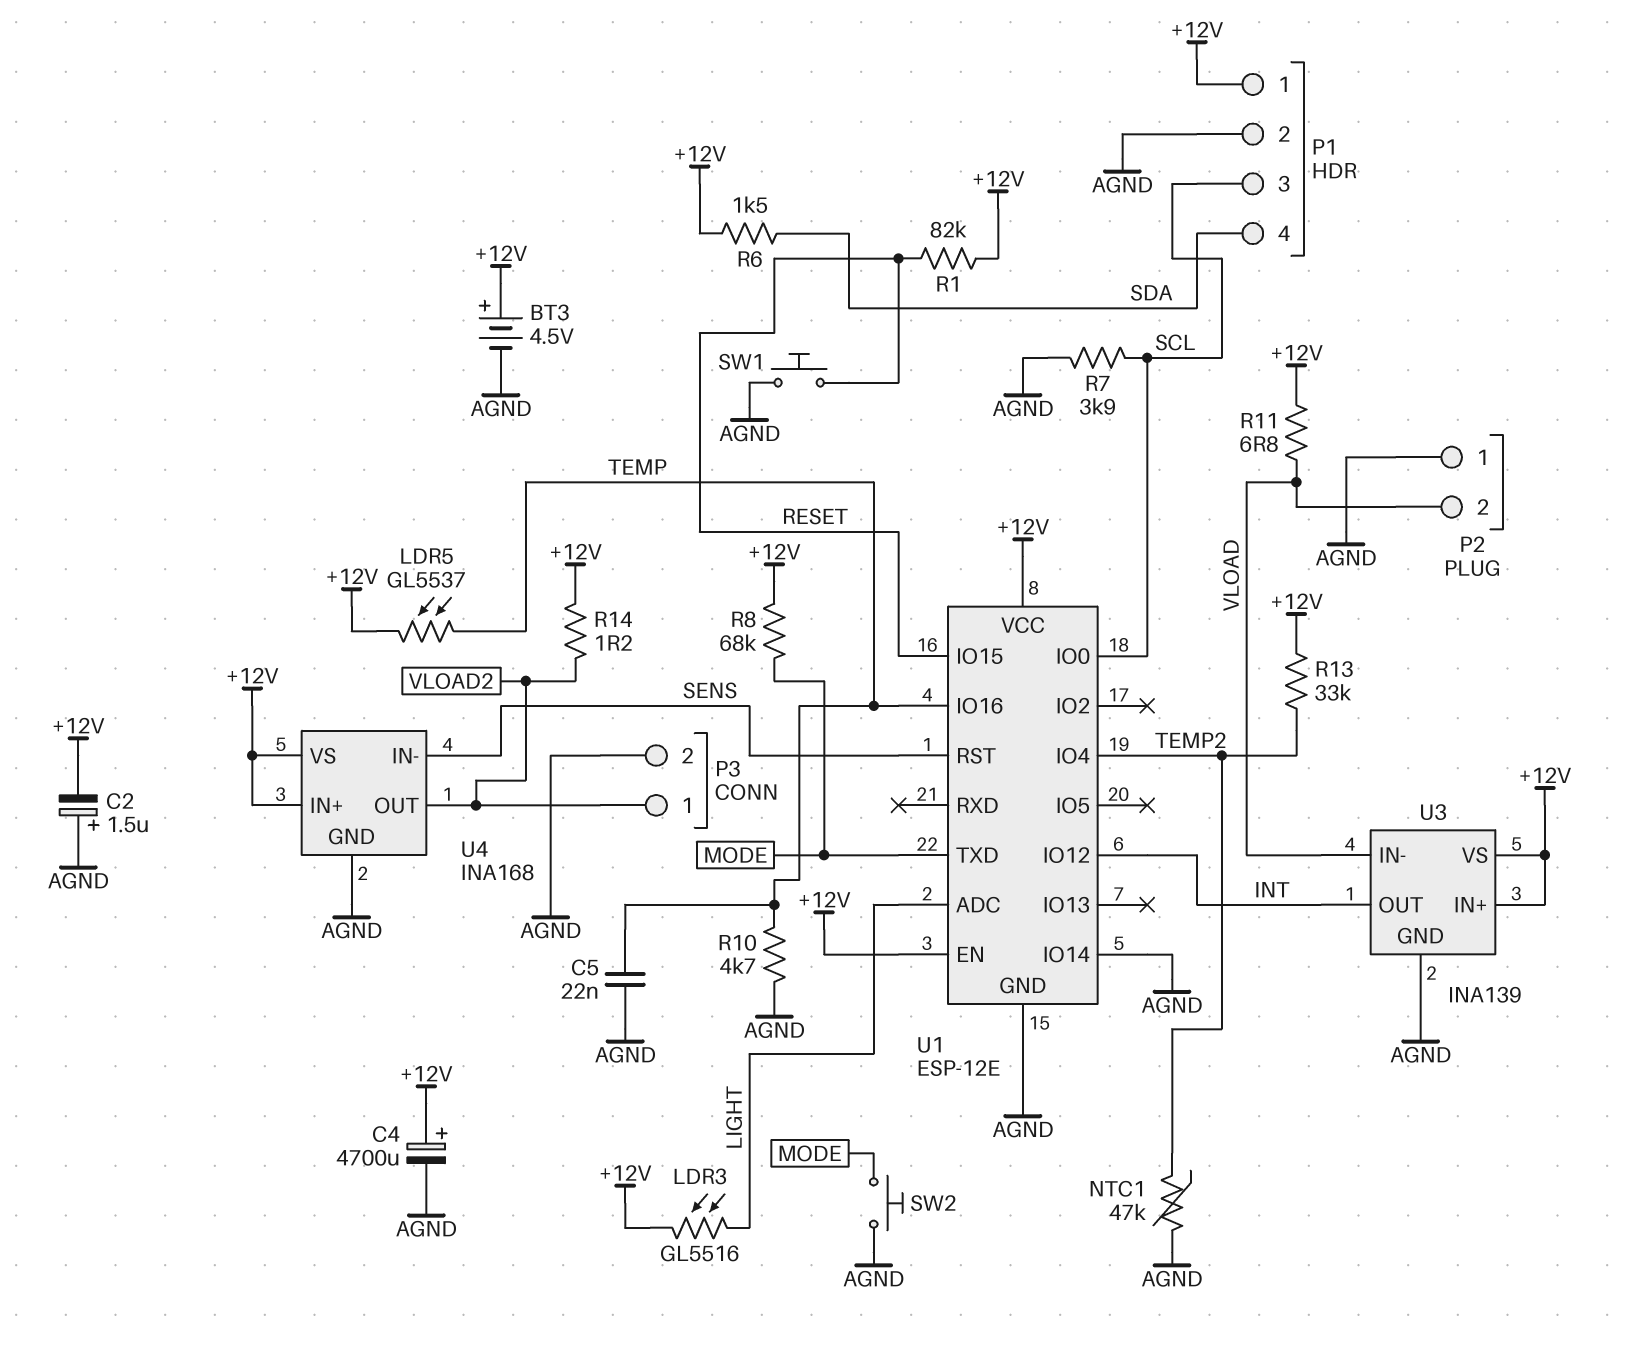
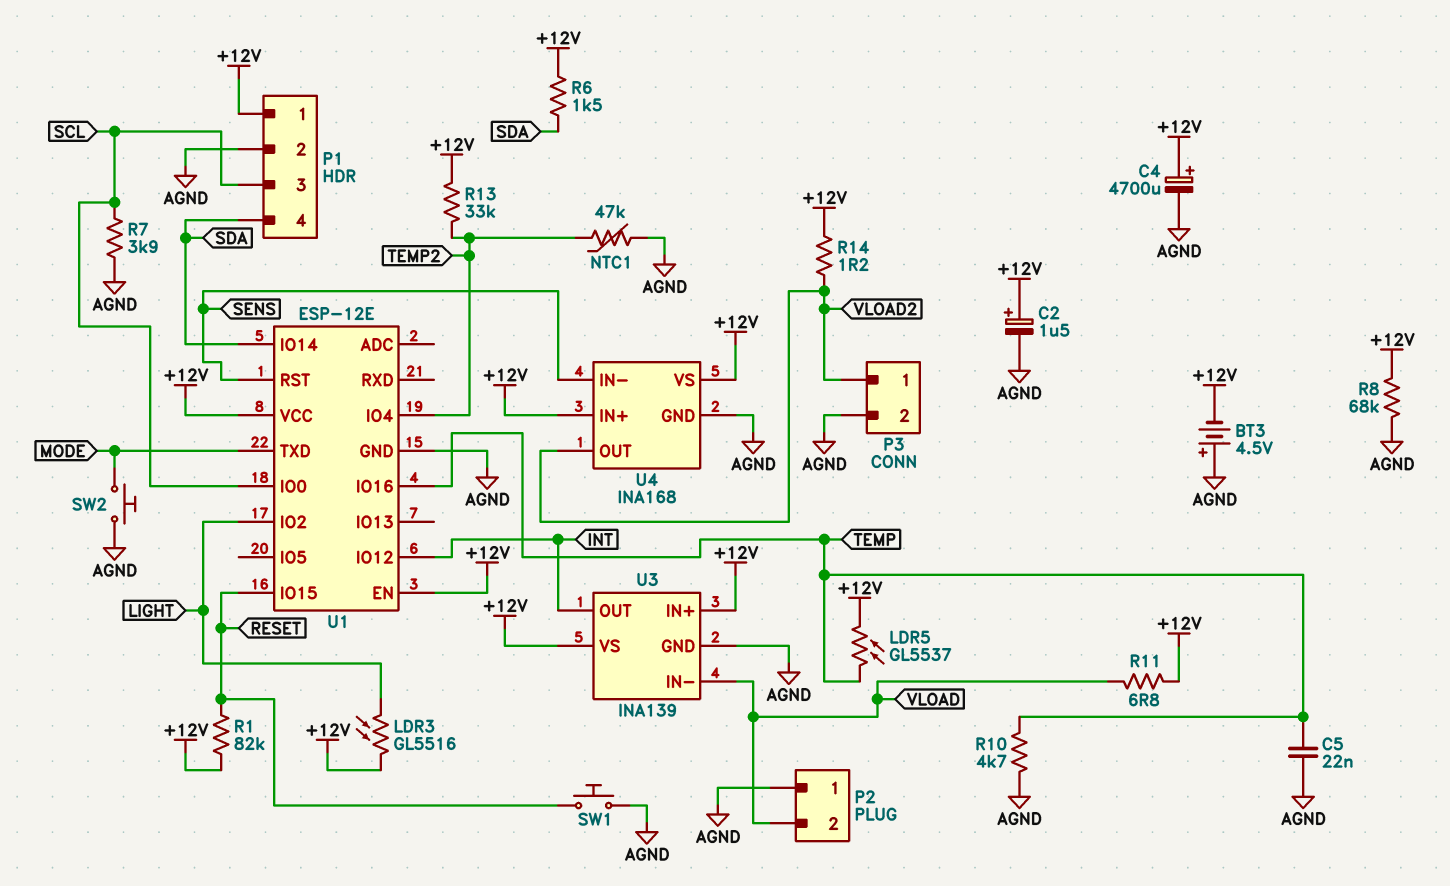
BT3: 4.5V (plus +12V, minus AGND) -> 4.5V (plus AGND, minus +12V)
C2: 1.5uF (plus AGND, minus +12V) -> 1.5uF (plus +12V, minus AGND)
R8: 68k (+12V, MODE) -> 68k (+12V, AGND)
U1 pin ADC: LIGHT -> none
U1 pin IO2: none -> LIGHT
U1 pin IO14: AGND -> SDA

